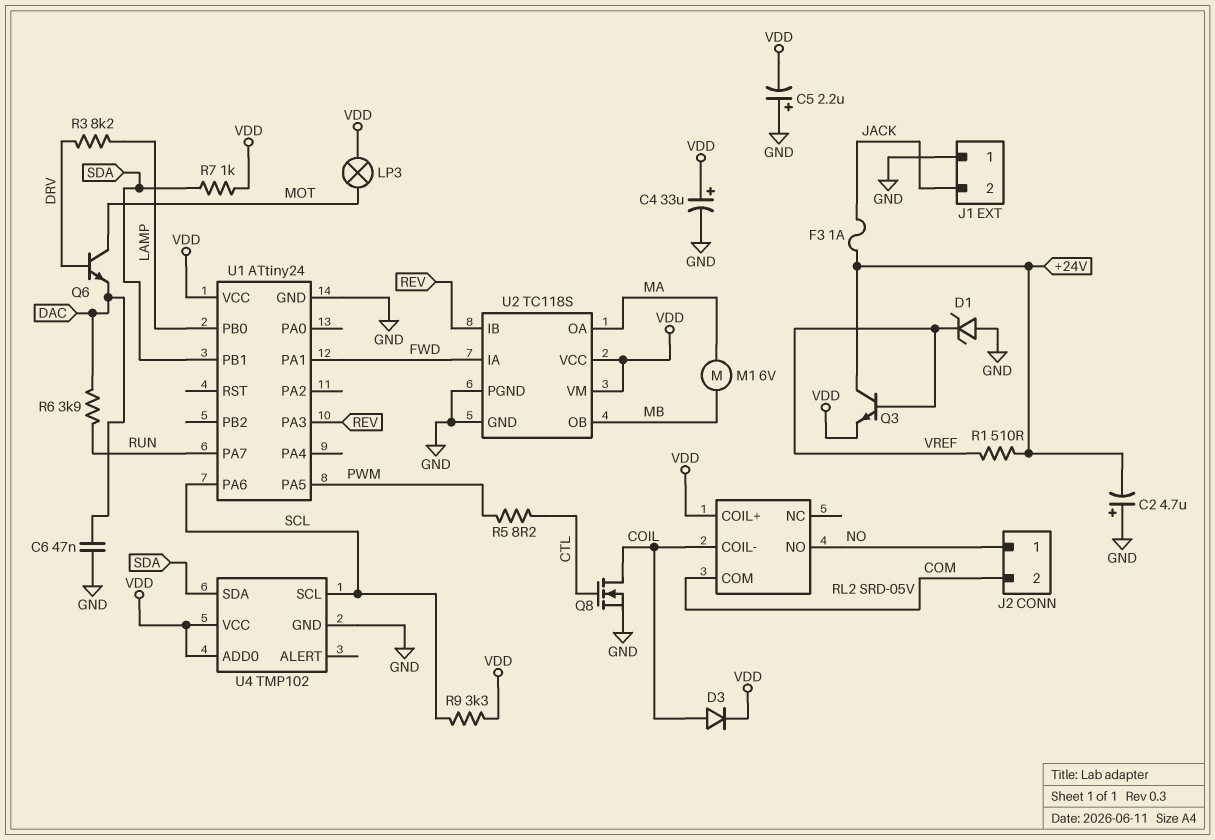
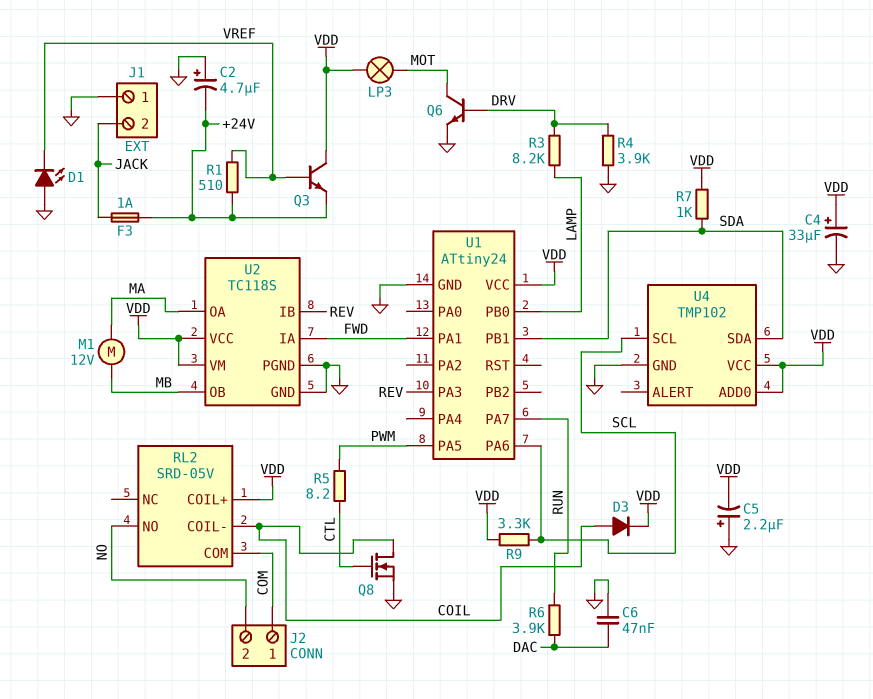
D1: zener (A GND, K VREF) -> LED (A GND, K VREF)
J2 pin 1: NO -> COM
J2 pin 2: COM -> NO
M1: motor 6V (MA, MB) -> motor 12V (MA, MB)
Q3: NPN (B VREF, C +24V, E VDD) -> NPN (B VREF, C VDD, E +24V)
Q6: NPN (B DRV, C MOT, E DAC) -> NPN (B DRV, C MOT, E GND)
R4: none -> 3.9k (DRV, GND)

